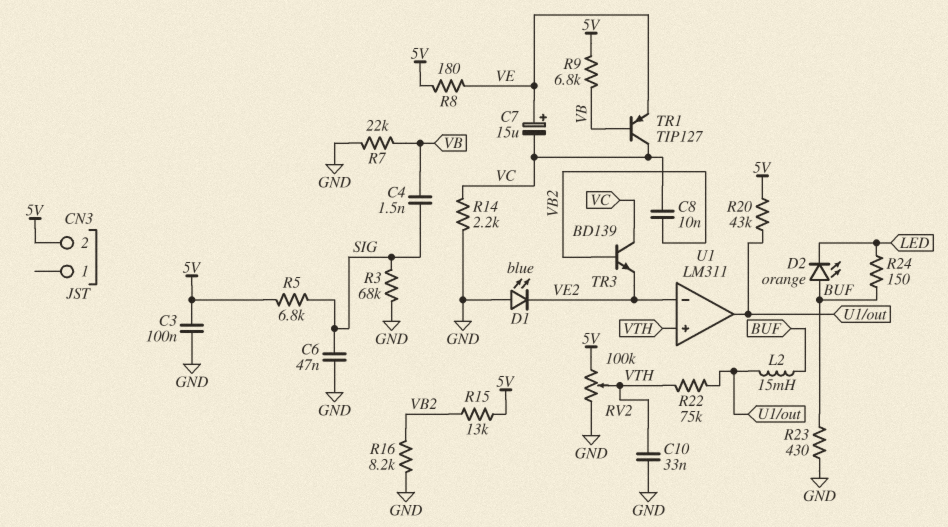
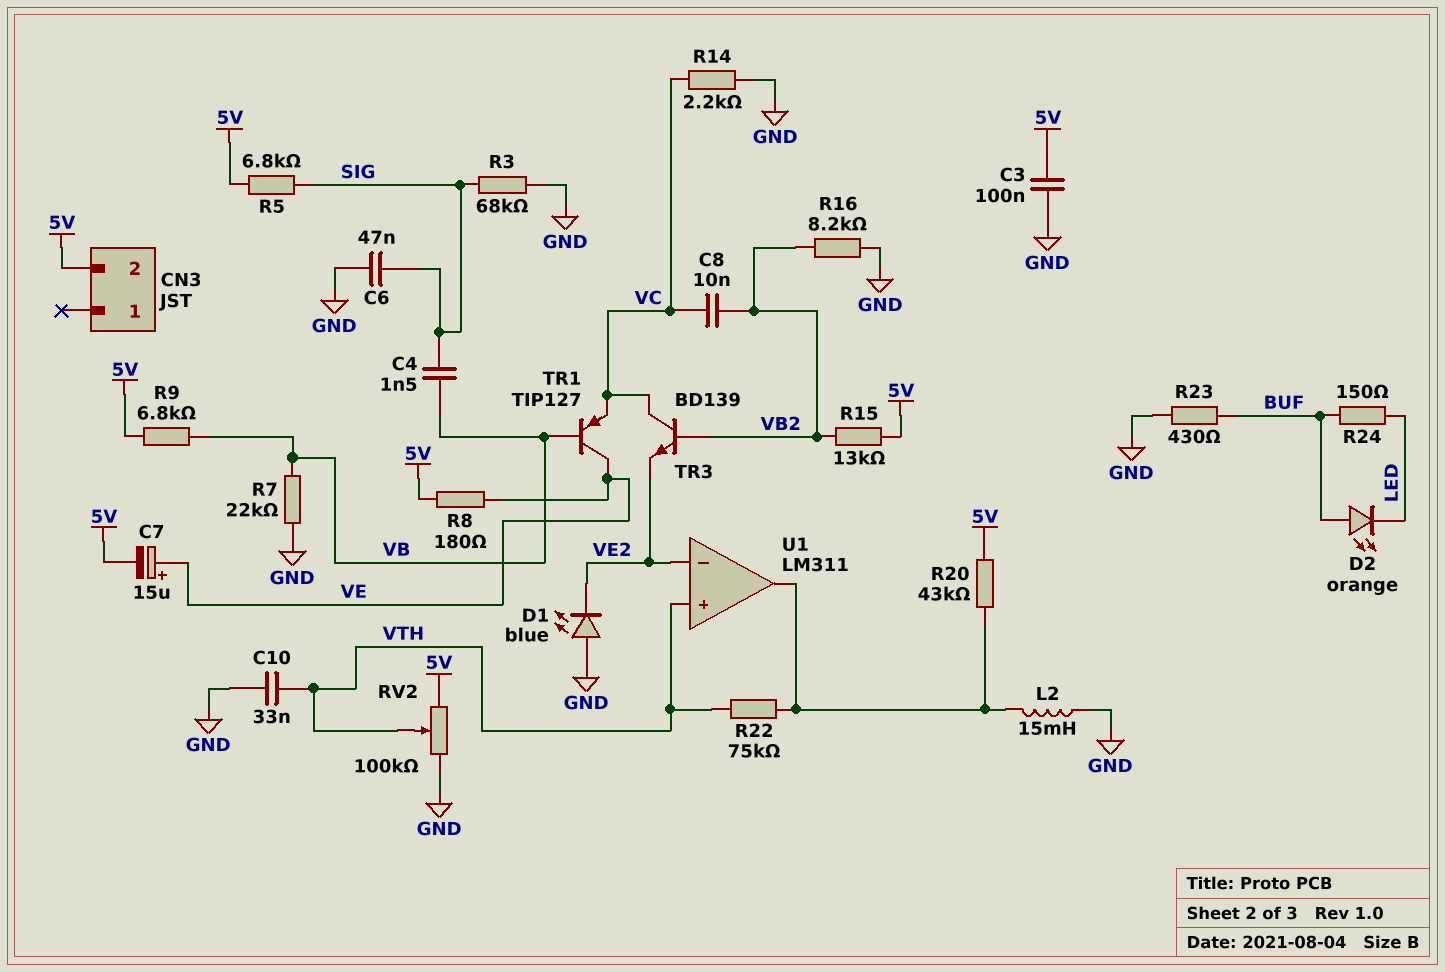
C7: 15uF (plus VE, minus VC) -> 15uF (plus VE, minus 5V)
L2: 15mH (BUF, U1/out) -> 15mH (GND, U1/out)
TR1: PNP TIP127 (B VB, C VC, E VE) -> PNP TIP127 (B VB, C VE, E VC)

